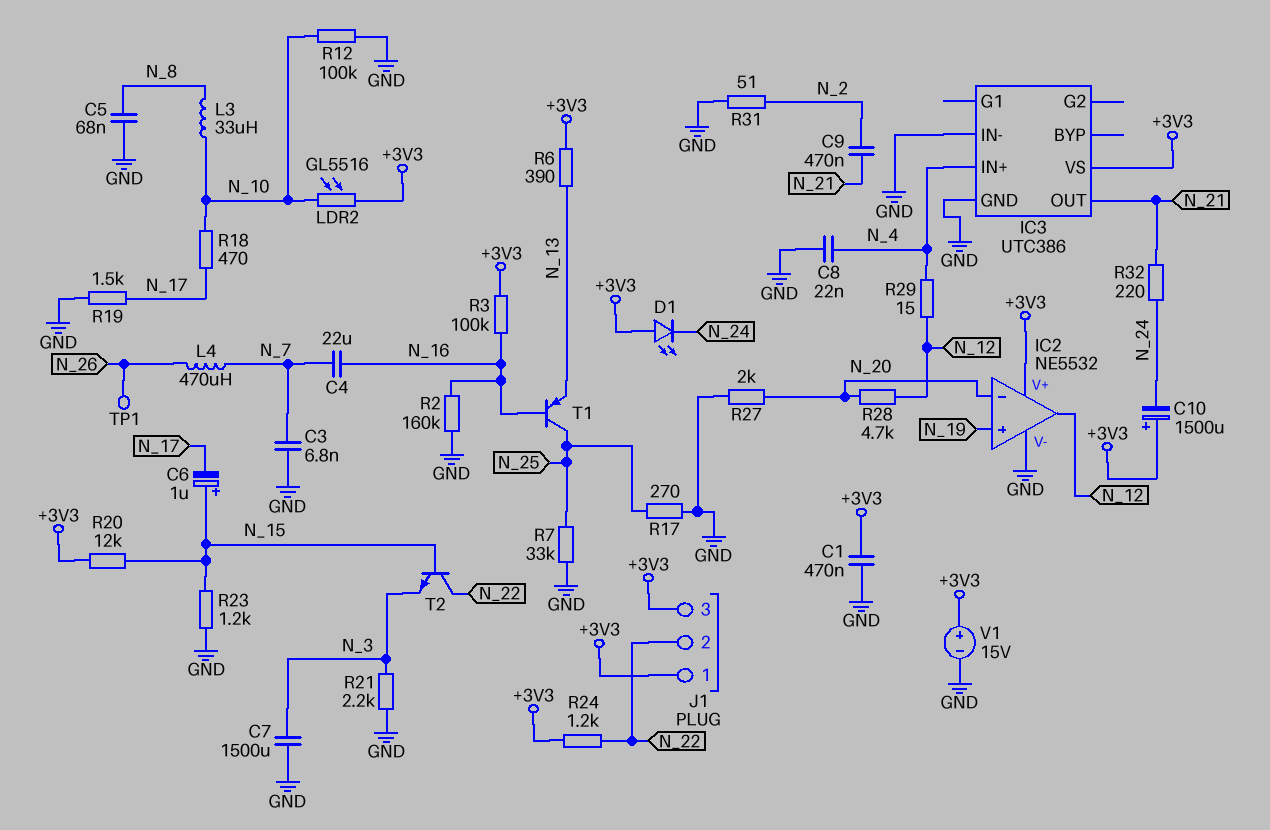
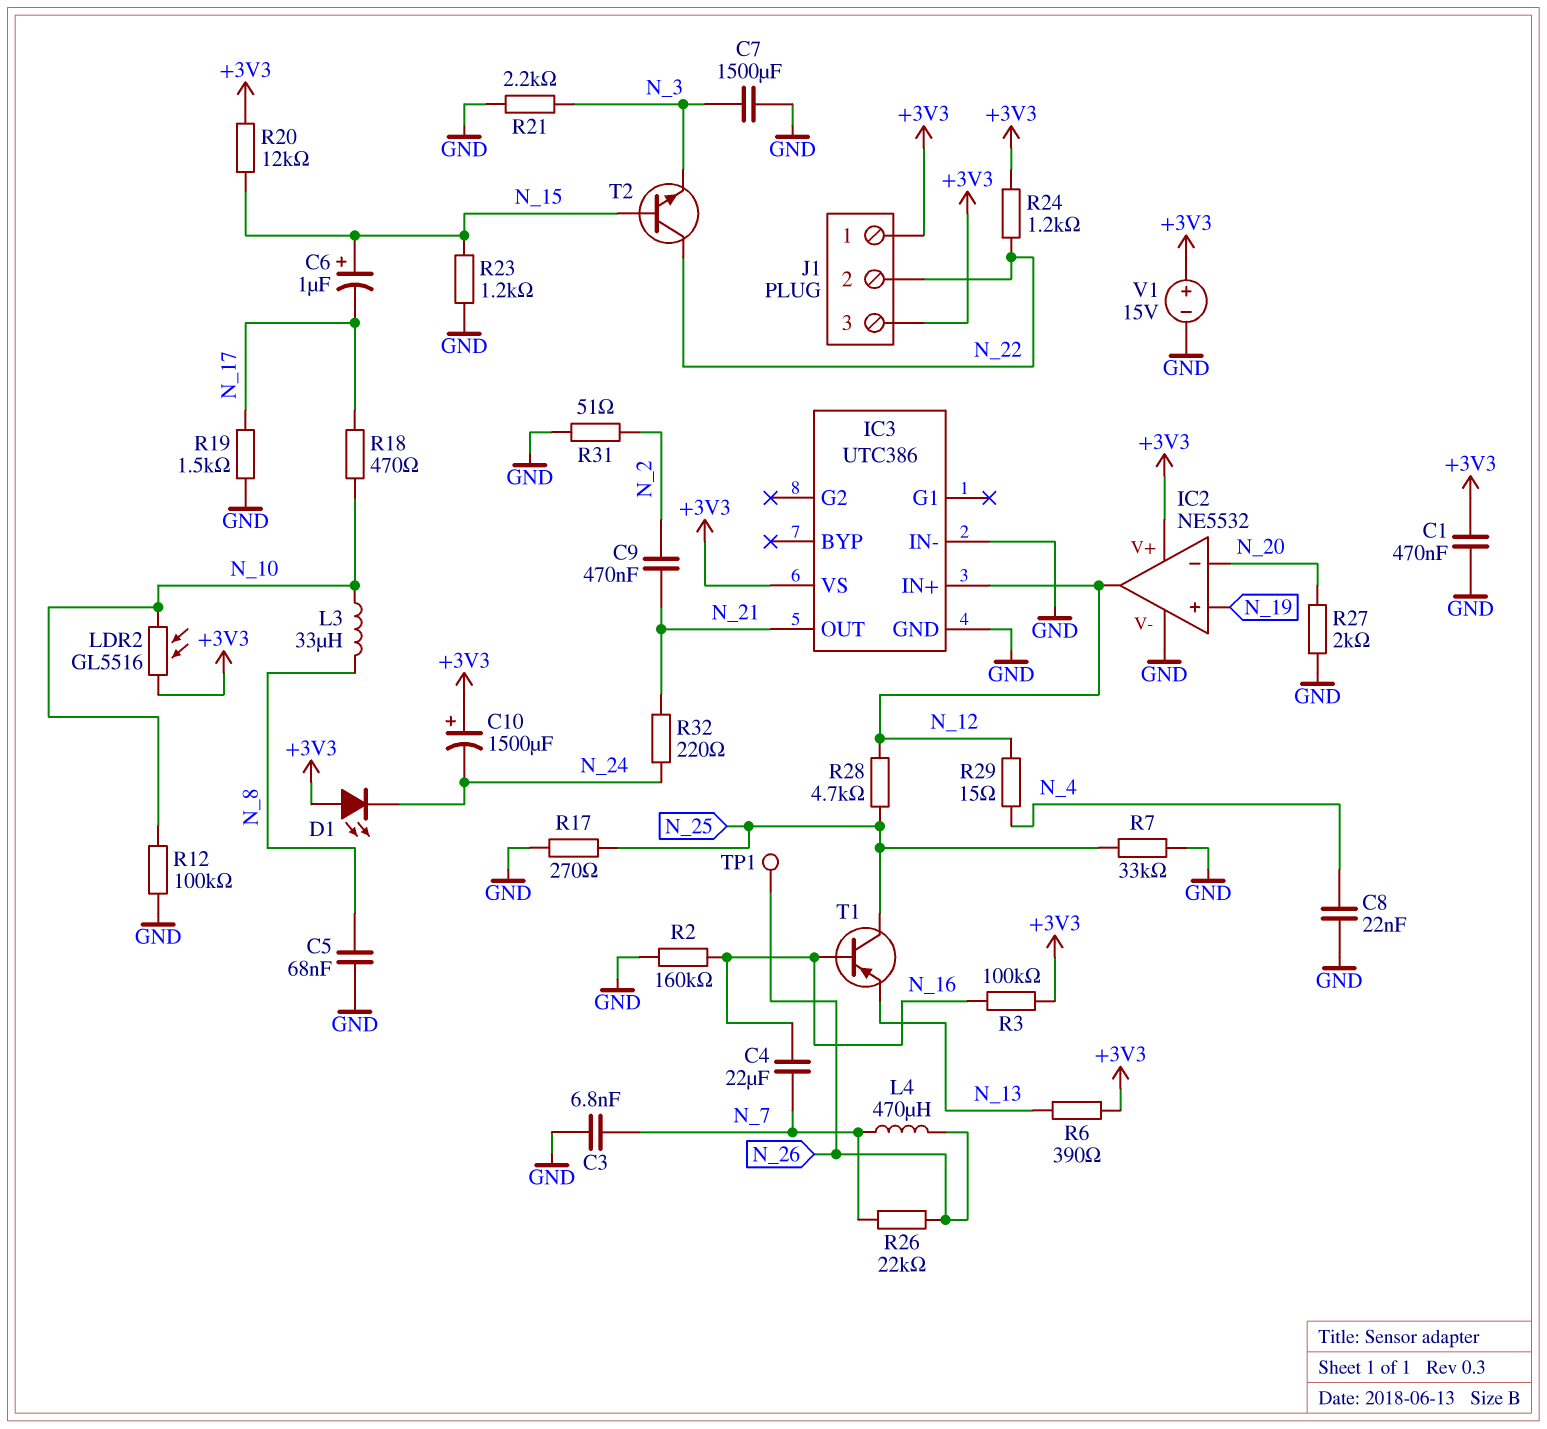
IC3 pin IN+: N_4 -> N_12
R26: none -> 22k (N_7, N_26)
R28: 4.7k (N_12, N_20) -> 4.7k (N_12, N_25)

